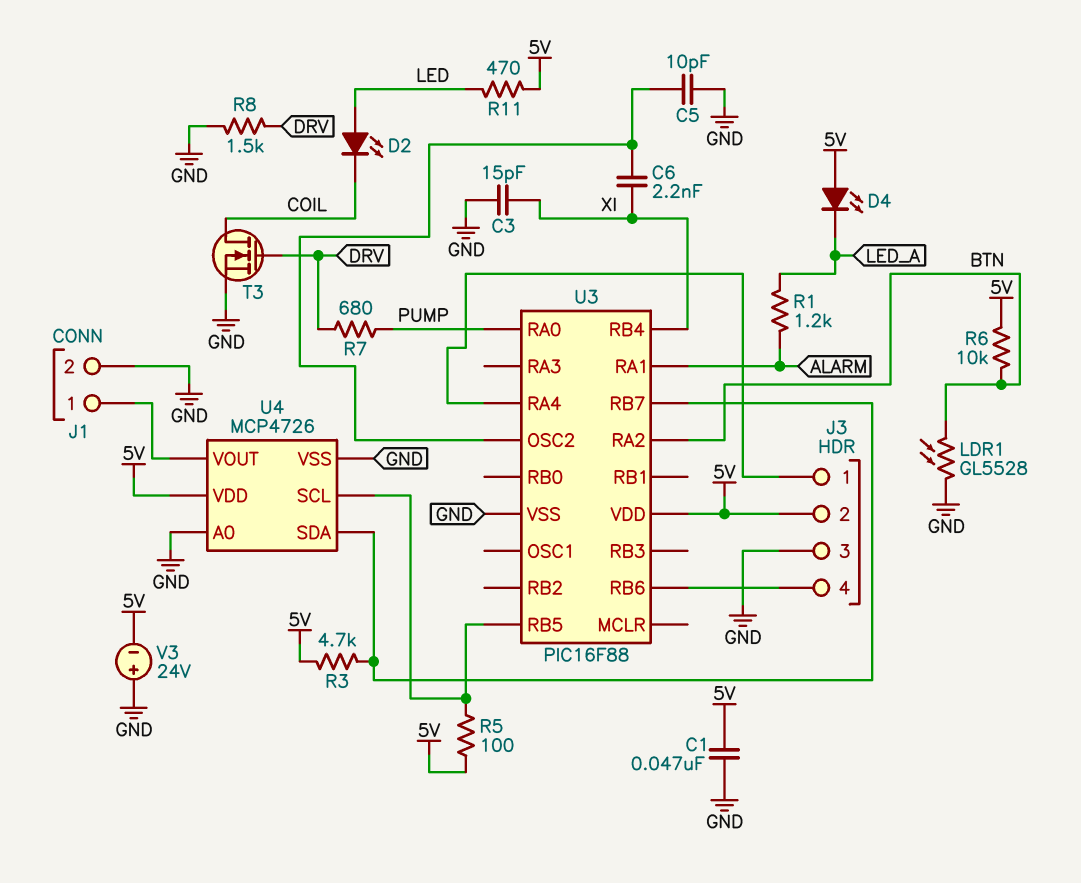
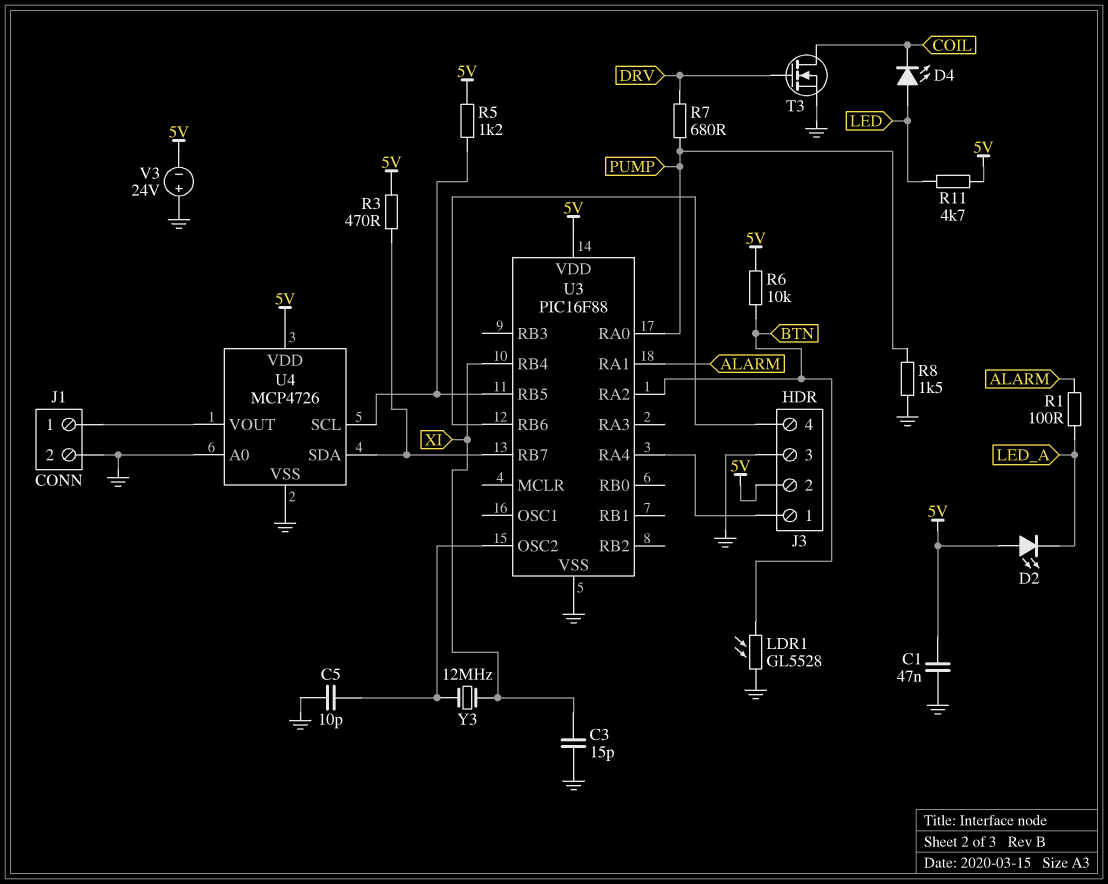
C6: 2.2nF (U3/OSC2, XI) -> none
D2: LED (A LED, K COIL) -> LED (A 5V, K LED_A)
D4: LED (A 5V, K LED_A) -> LED (A LED, K COIL)
R1: 1.2k (ALARM, LED_A) -> 100 (ALARM, LED_A)
R3: 4.7k (5V, U3/RB7) -> 470 (5V, U3/RB7)
R5: 100 (5V, U3/RB5) -> 1.2k (5V, U3/RB5)
R8: 1.5k (DRV, GND) -> 1.5k (GND, PUMP)
R11: 470 (5V, LED) -> 4.7k (5V, LED)
Y3: none -> 12MHz (U3/OSC2, XI)

